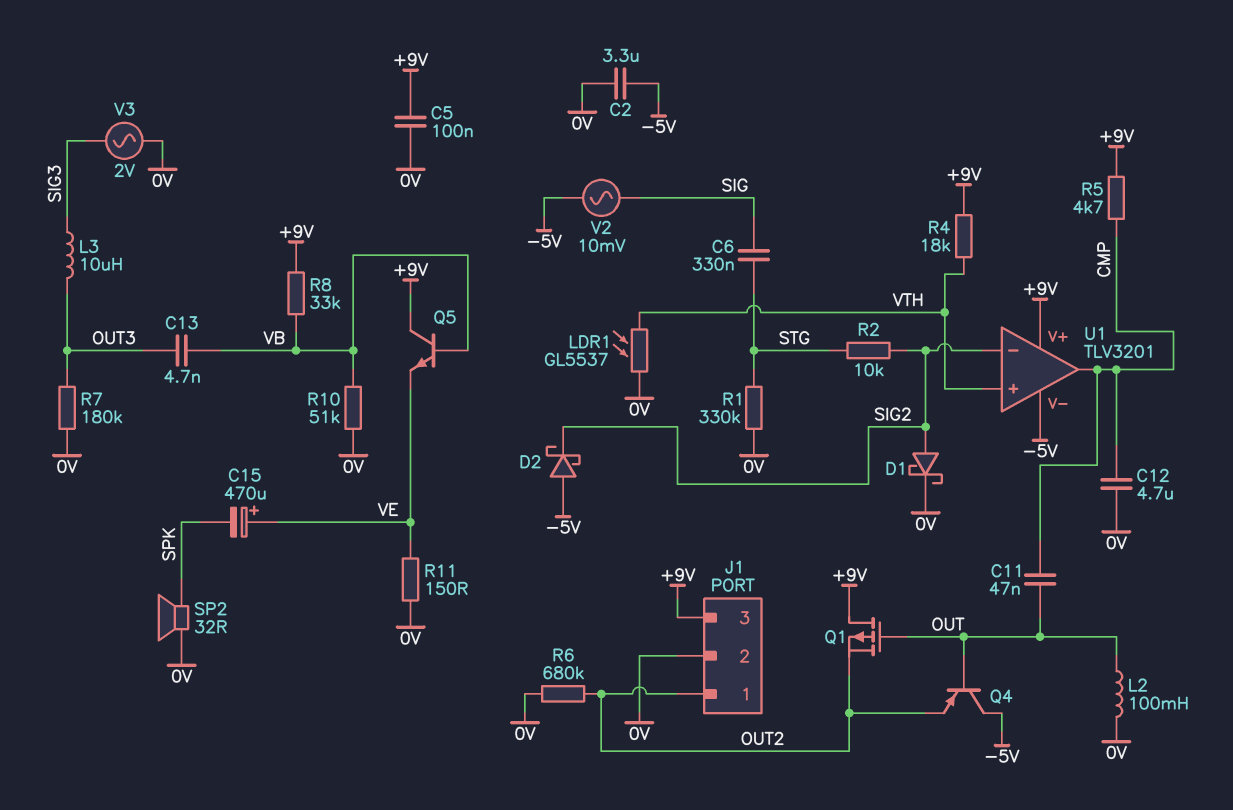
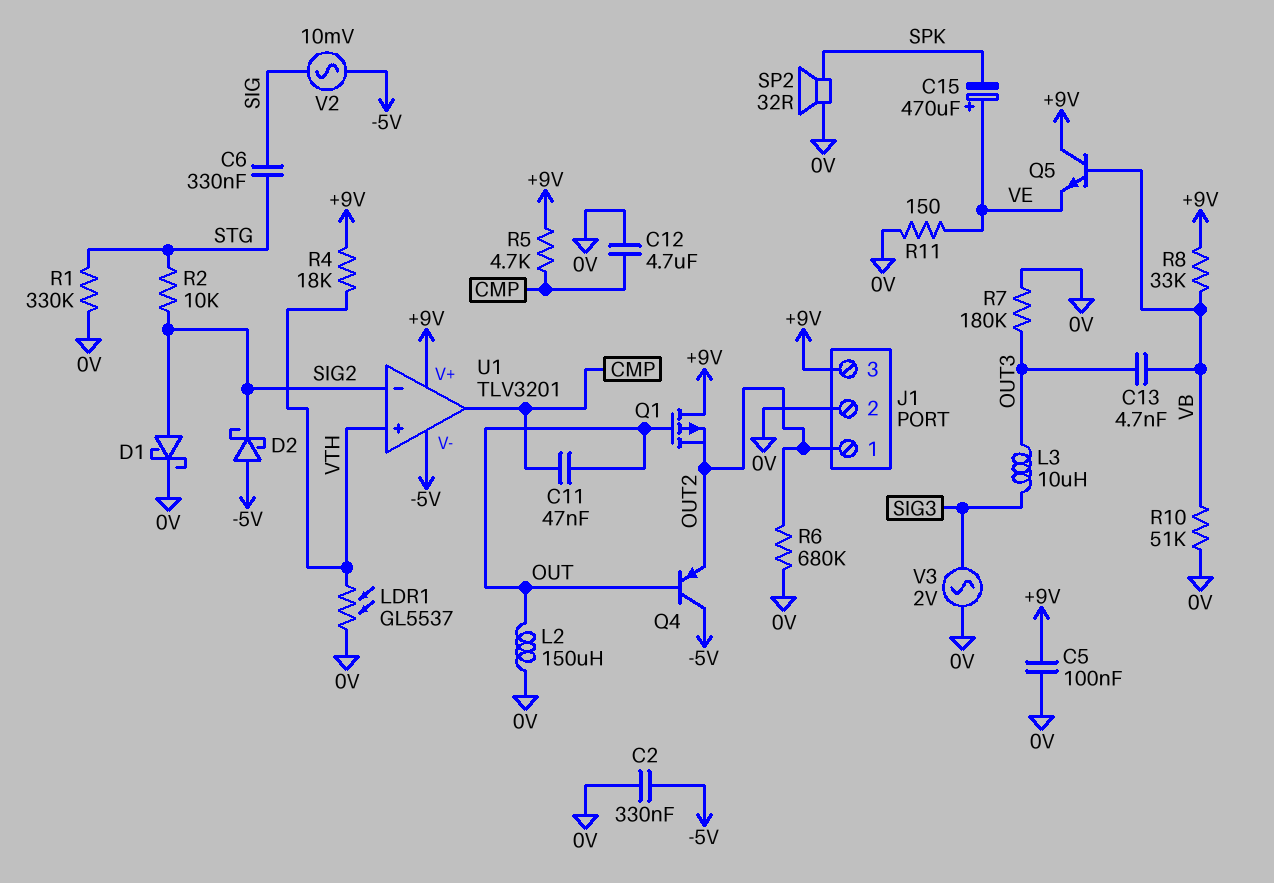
C2: 3.3uF (-5V, 0V) -> 330nF (-5V, 0V)
L2: 100mH (0V, OUT) -> 150uH (0V, OUT)

